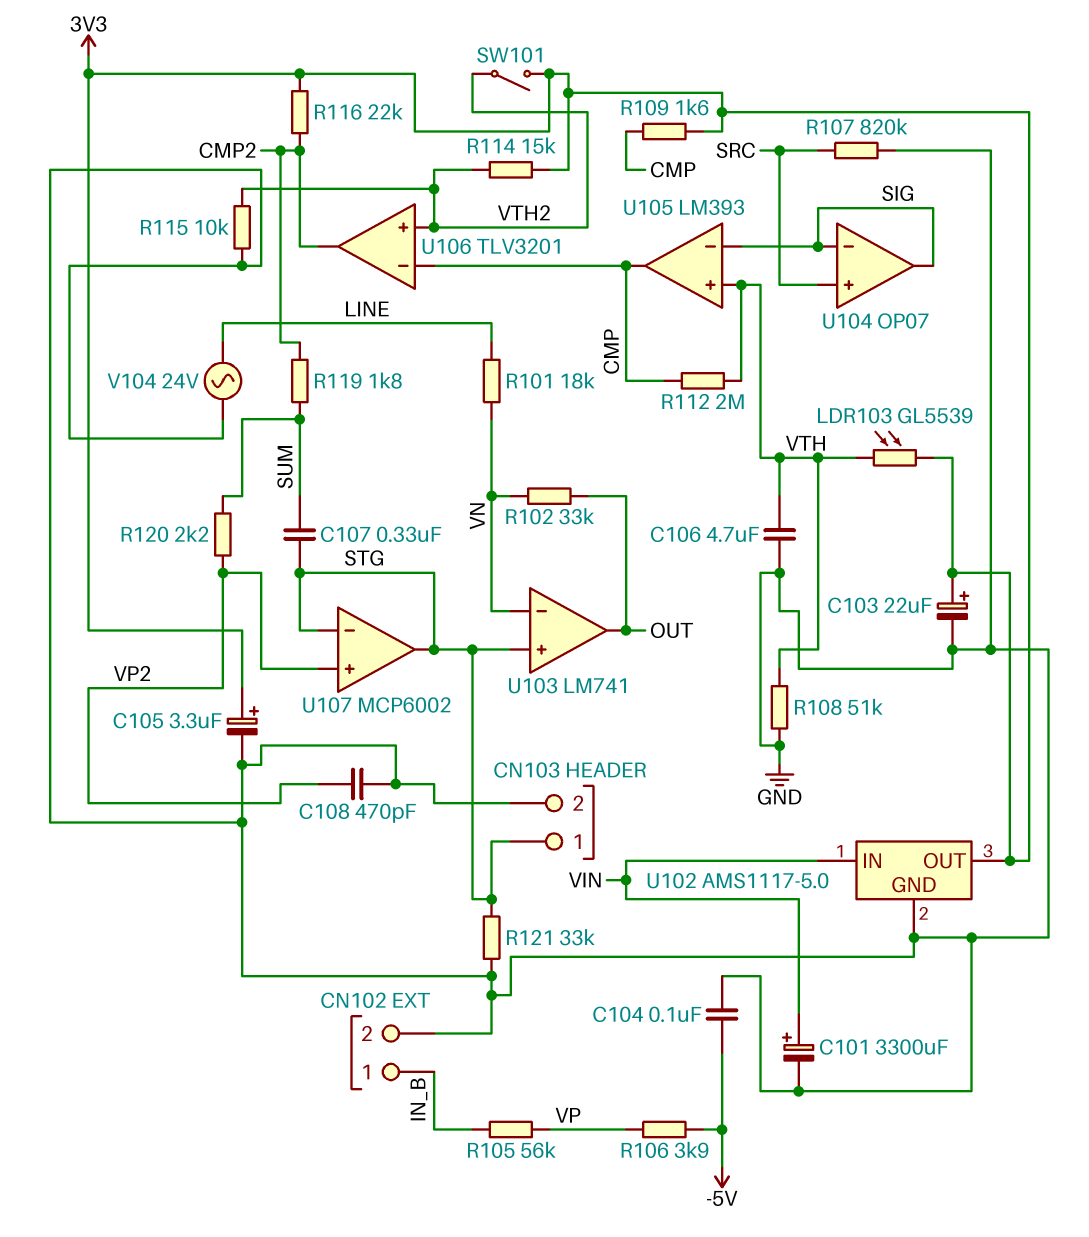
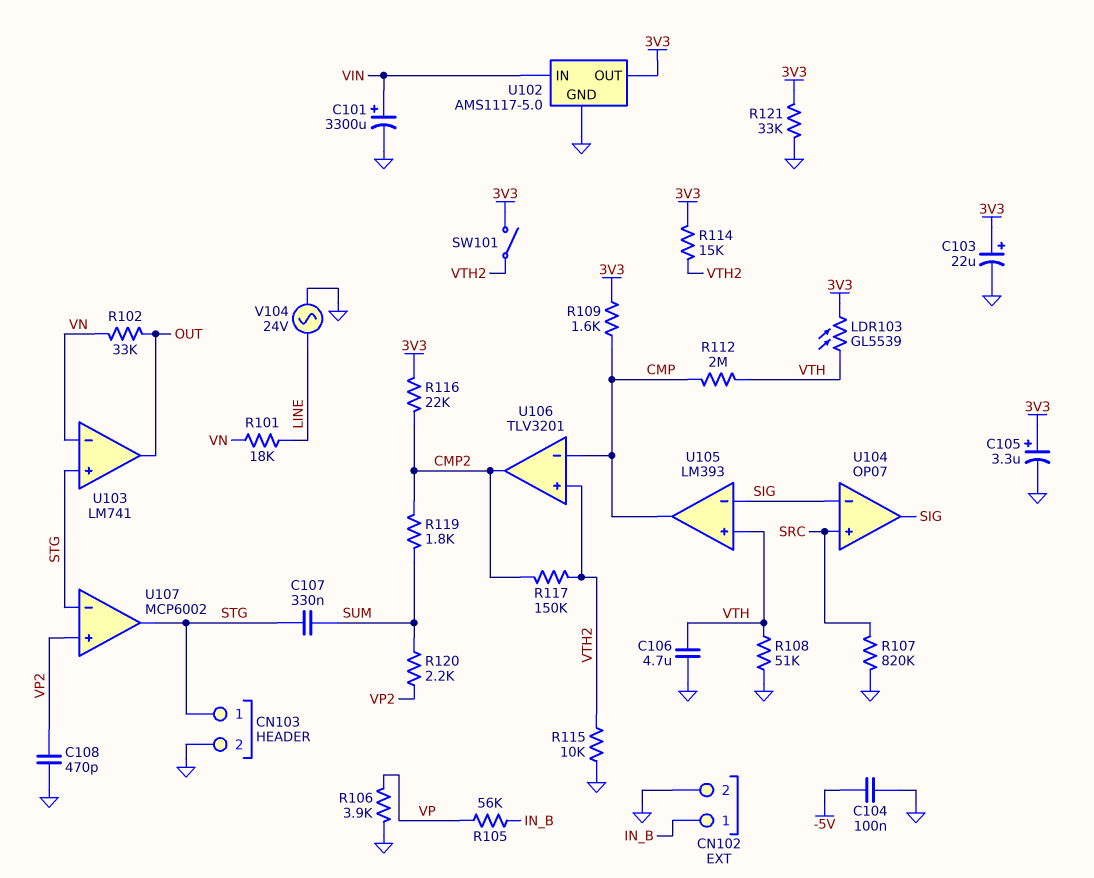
R106: 3.9k (-5V, VP) -> 3.9k (GND, VP)
R117: none -> 150k (CMP2, VTH2)
R121: 33k (GND, STG) -> 33k (3V3, GND)

